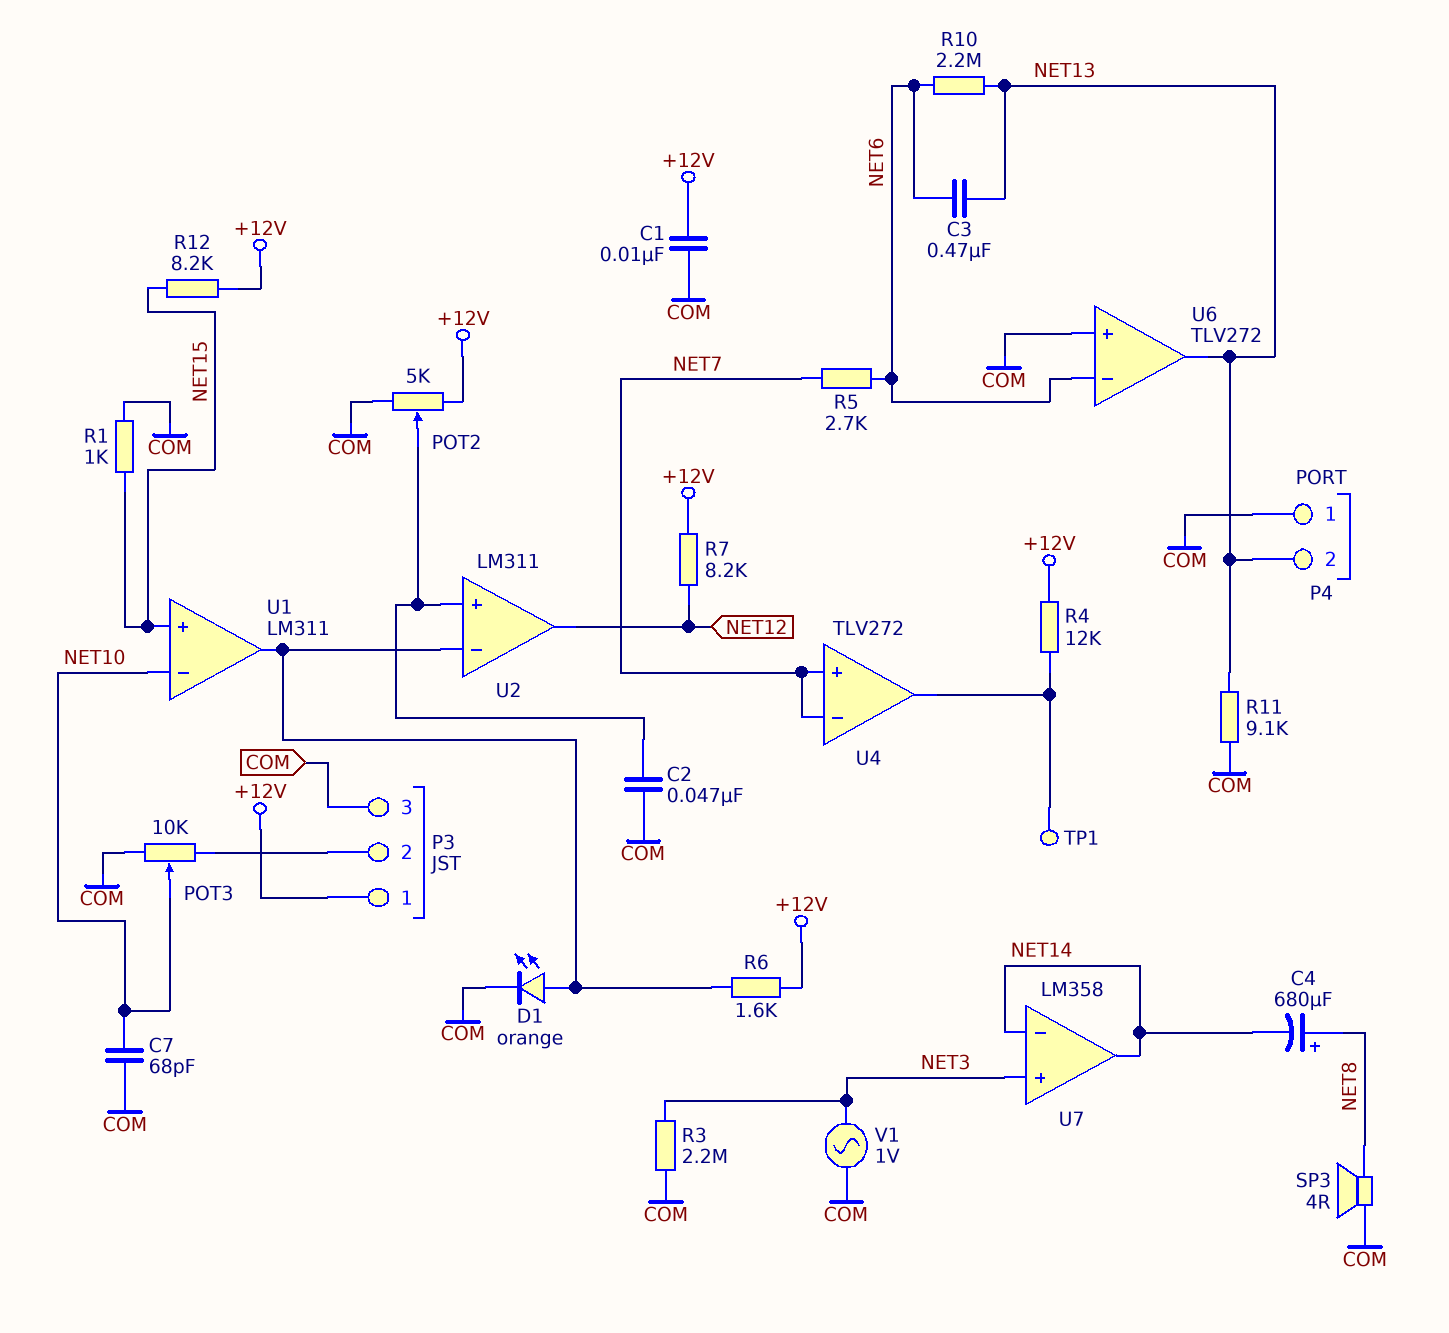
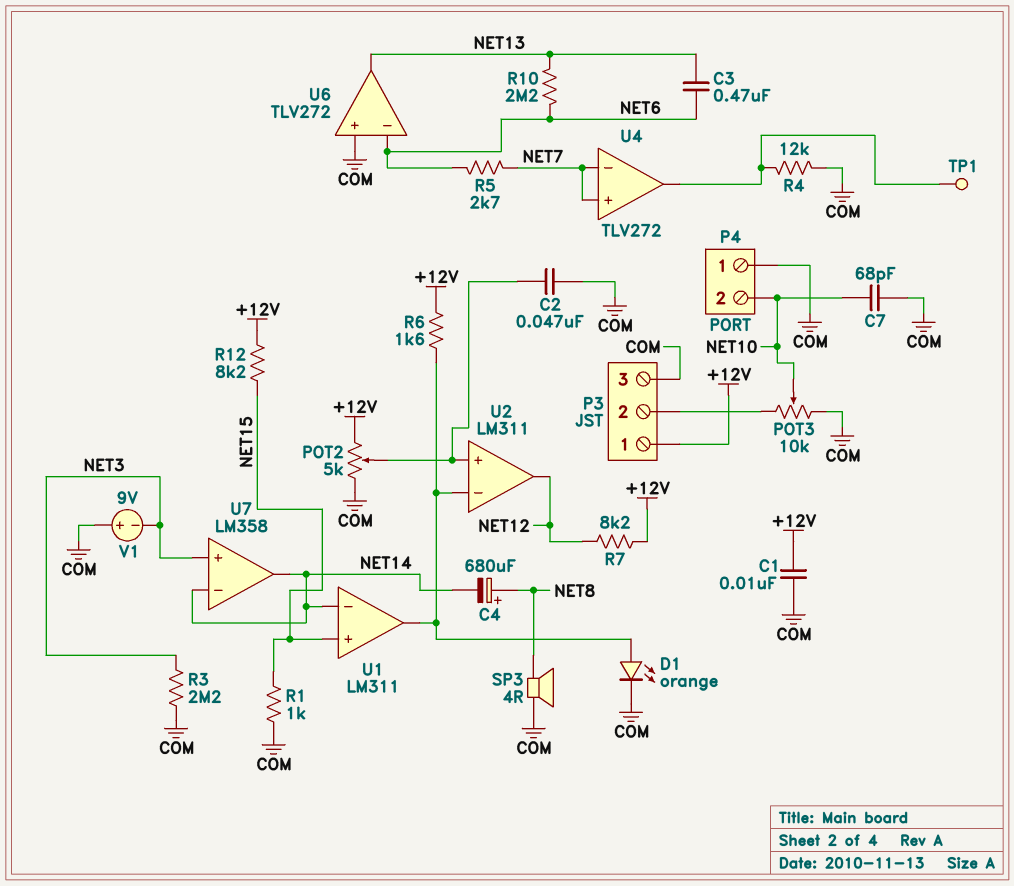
P4 pin 2: NET13 -> NET10
R4: 12k (+12V, U4/out) -> 12k (COM, U4/out)
R11: 9.1k (COM, NET13) -> none
U1 pin in-: NET10 -> NET14
V1: AC 1V (COM, NET3) -> 9V (plus COM, minus NET3)

